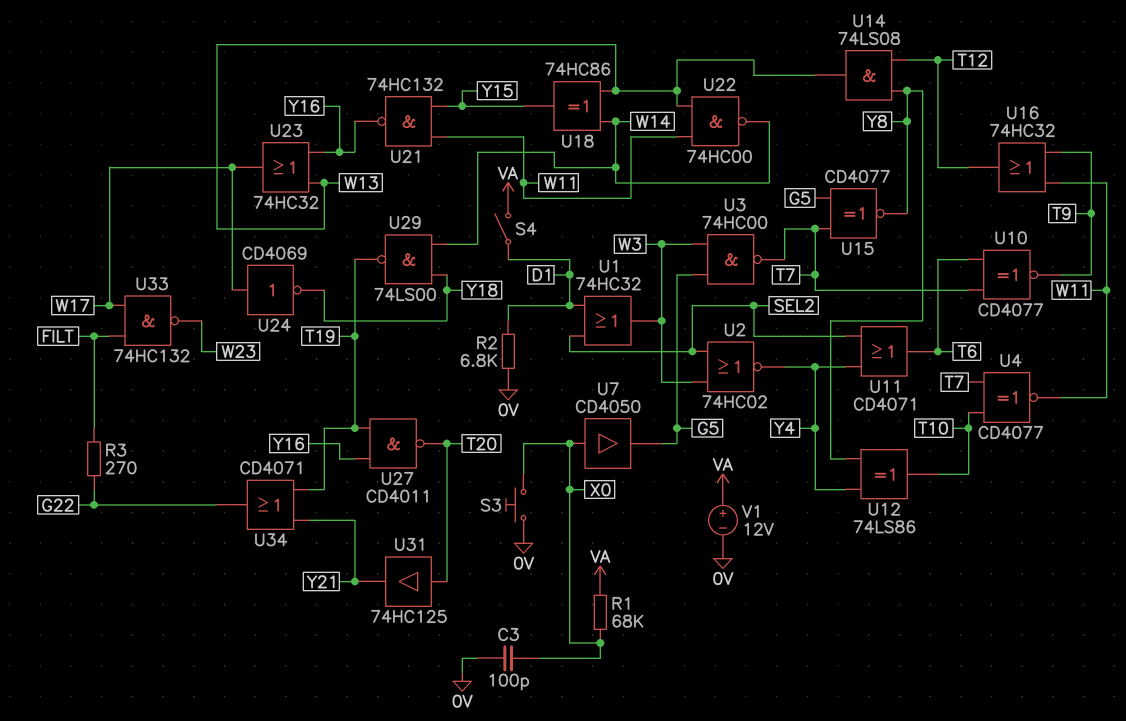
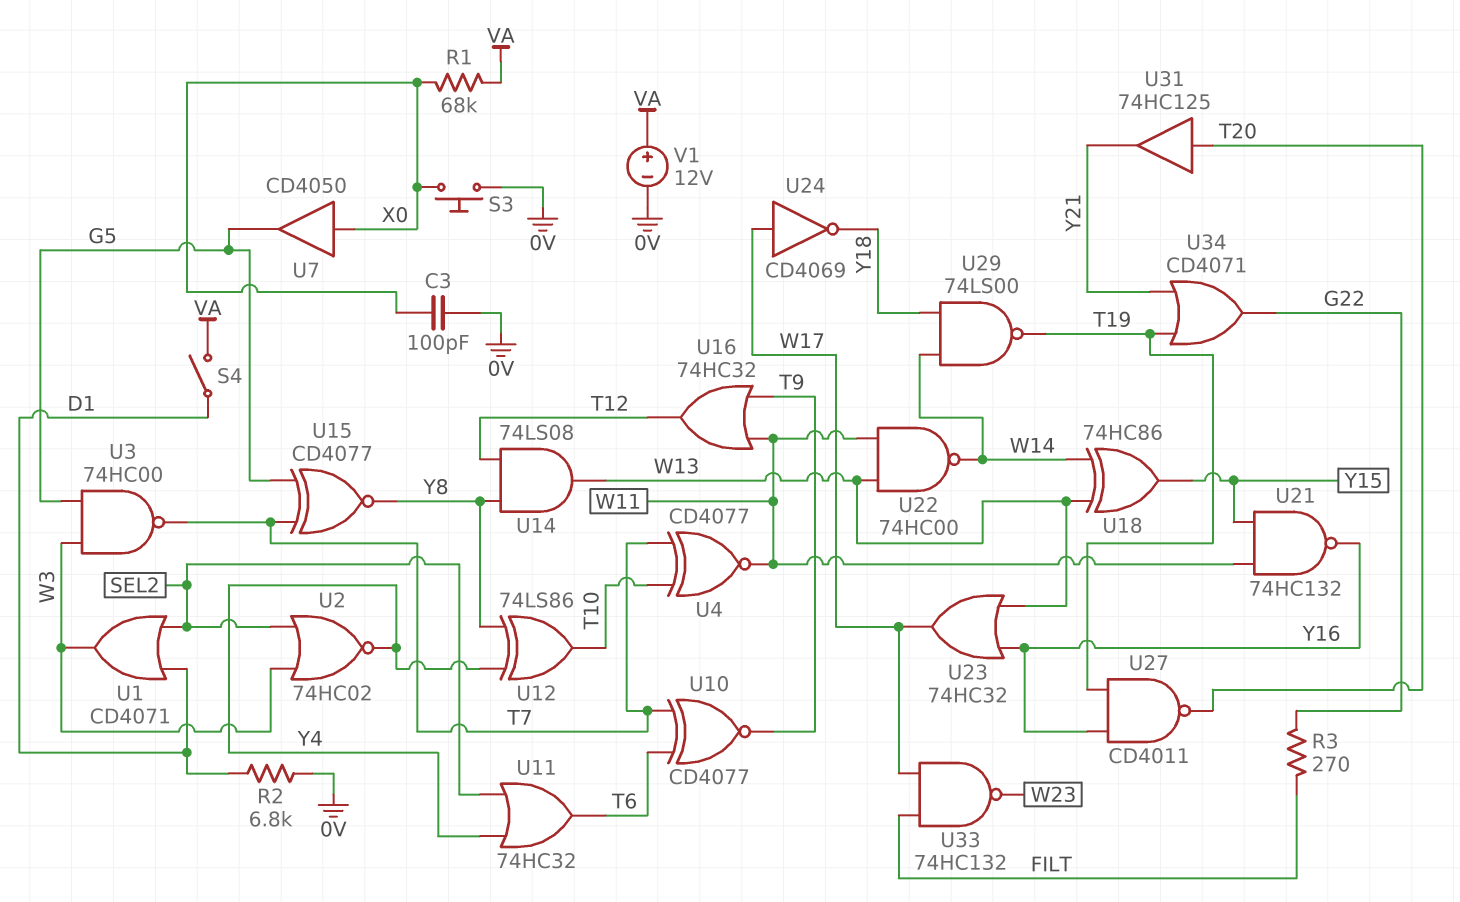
U1: OR 74HC32 (in D1, in SEL2, out W3) -> OR CD4071 (in D1, in SEL2, out W3)
U11: OR CD4071 (in SEL2, in Y4, out T6) -> OR 74HC32 (in SEL2, in Y4, out T6)

